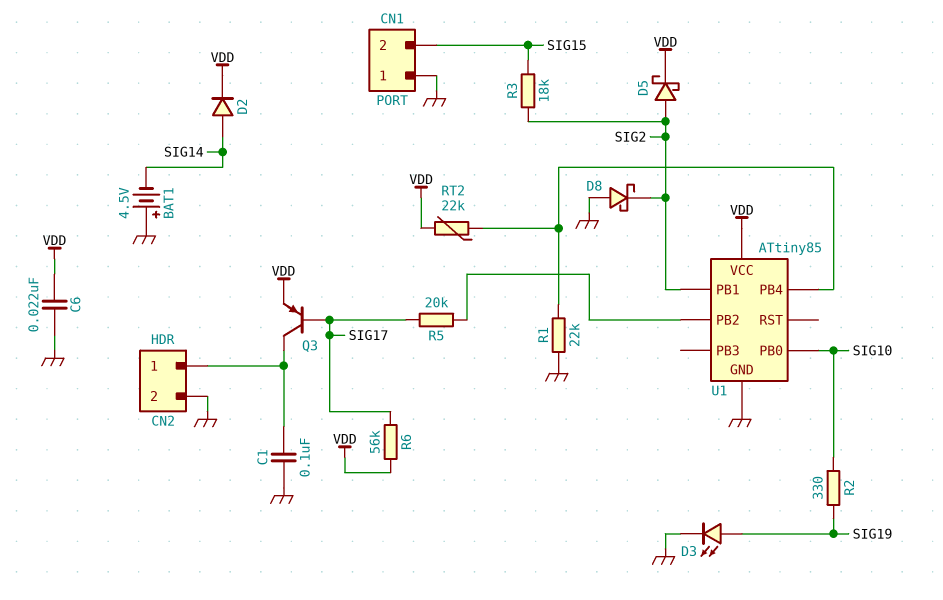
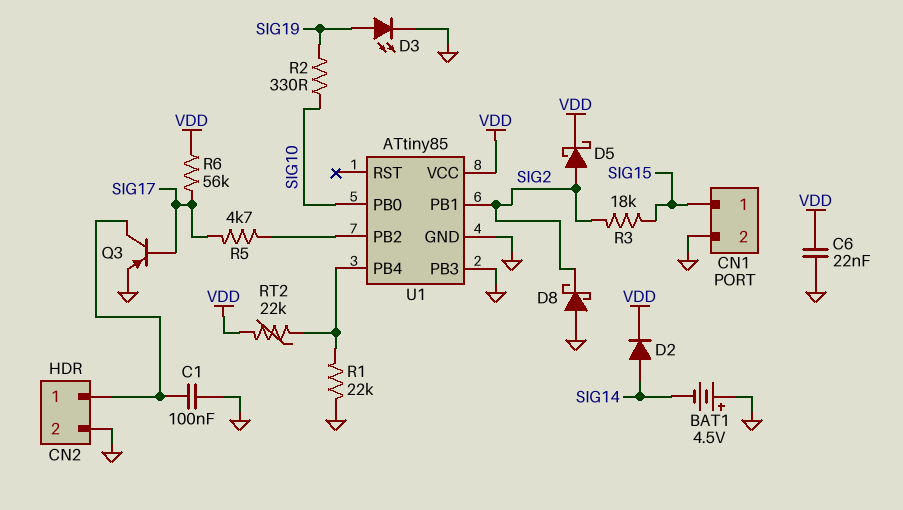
CN1 pin 1: GND -> SIG15
CN1 pin 2: SIG15 -> GND
Q3: PNP (B SIG17, C CN2/1, E VDD) -> PNP (B SIG17, C CN2/1, E GND)
R5: 20k (SIG17, U1/PB2) -> 4.7k (SIG17, U1/PB2)
U1 pin PB3: none -> GND

